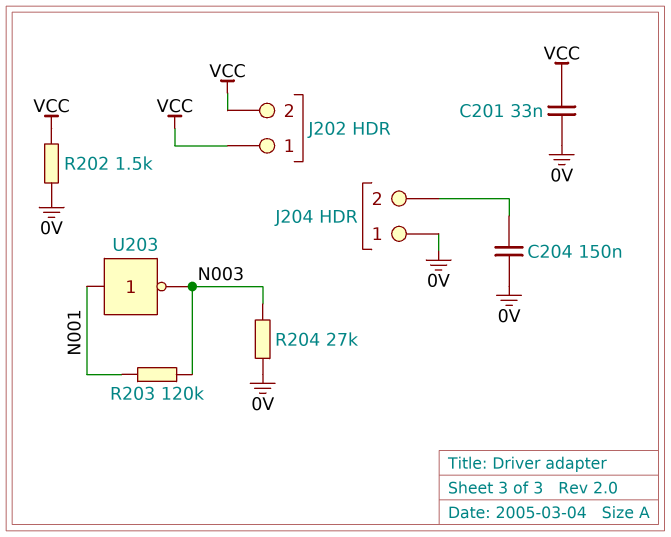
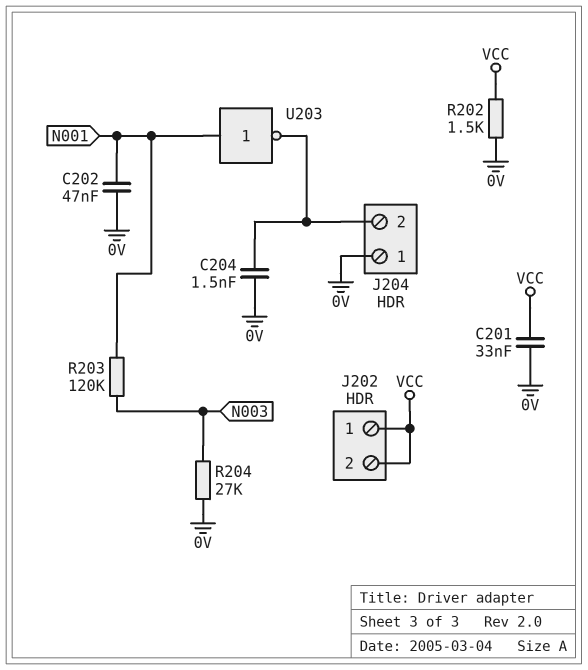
C202: none -> 47nF (0V, N001)
C204: 150nF (0V, J204/2) -> 1.5nF (0V, J204/2)
U203: NOT (in N001, out N003) -> NOT (in N001, out J204/2)

